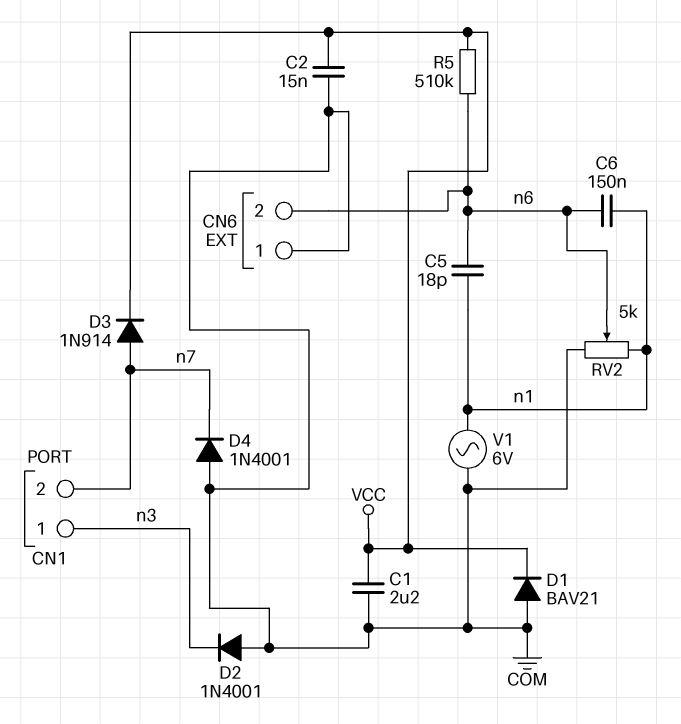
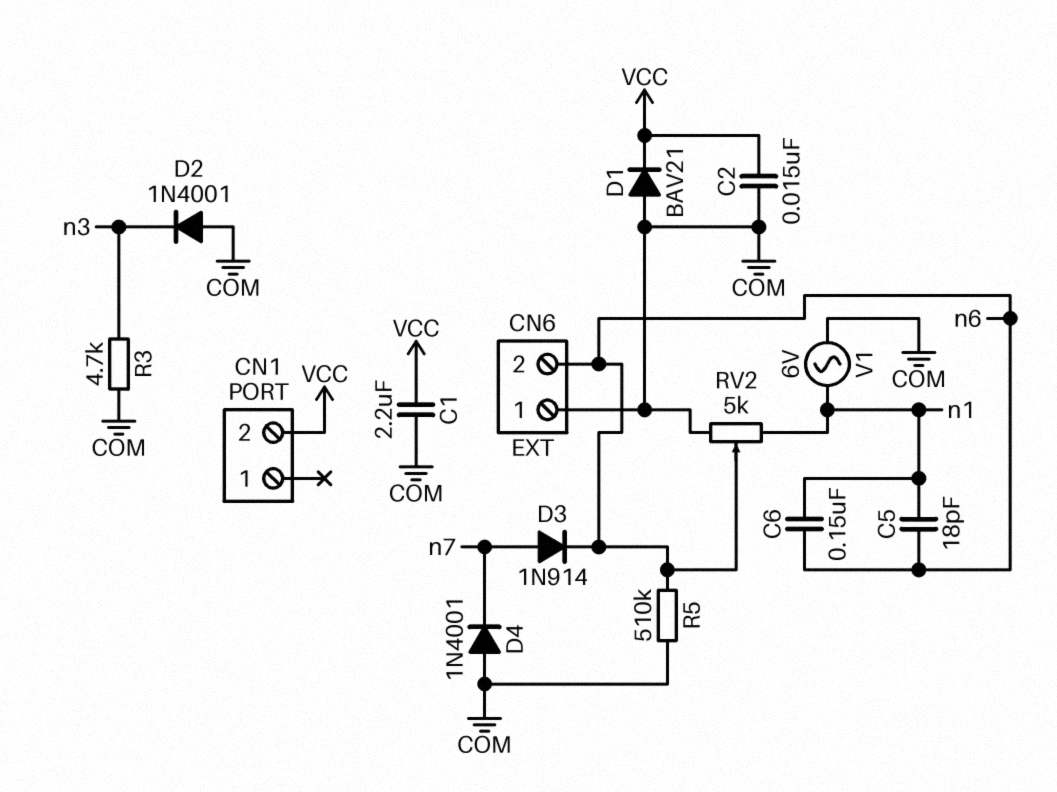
CN1 pin 1: n3 -> none
CN1 pin 2: n7 -> VCC
D3: diode 1N914 (A n7, K VCC) -> diode 1N914 (A n7, K n6)
R3: none -> 4.7k (COM, n3)
R5: 510k (VCC, n6) -> 510k (COM, n6)

